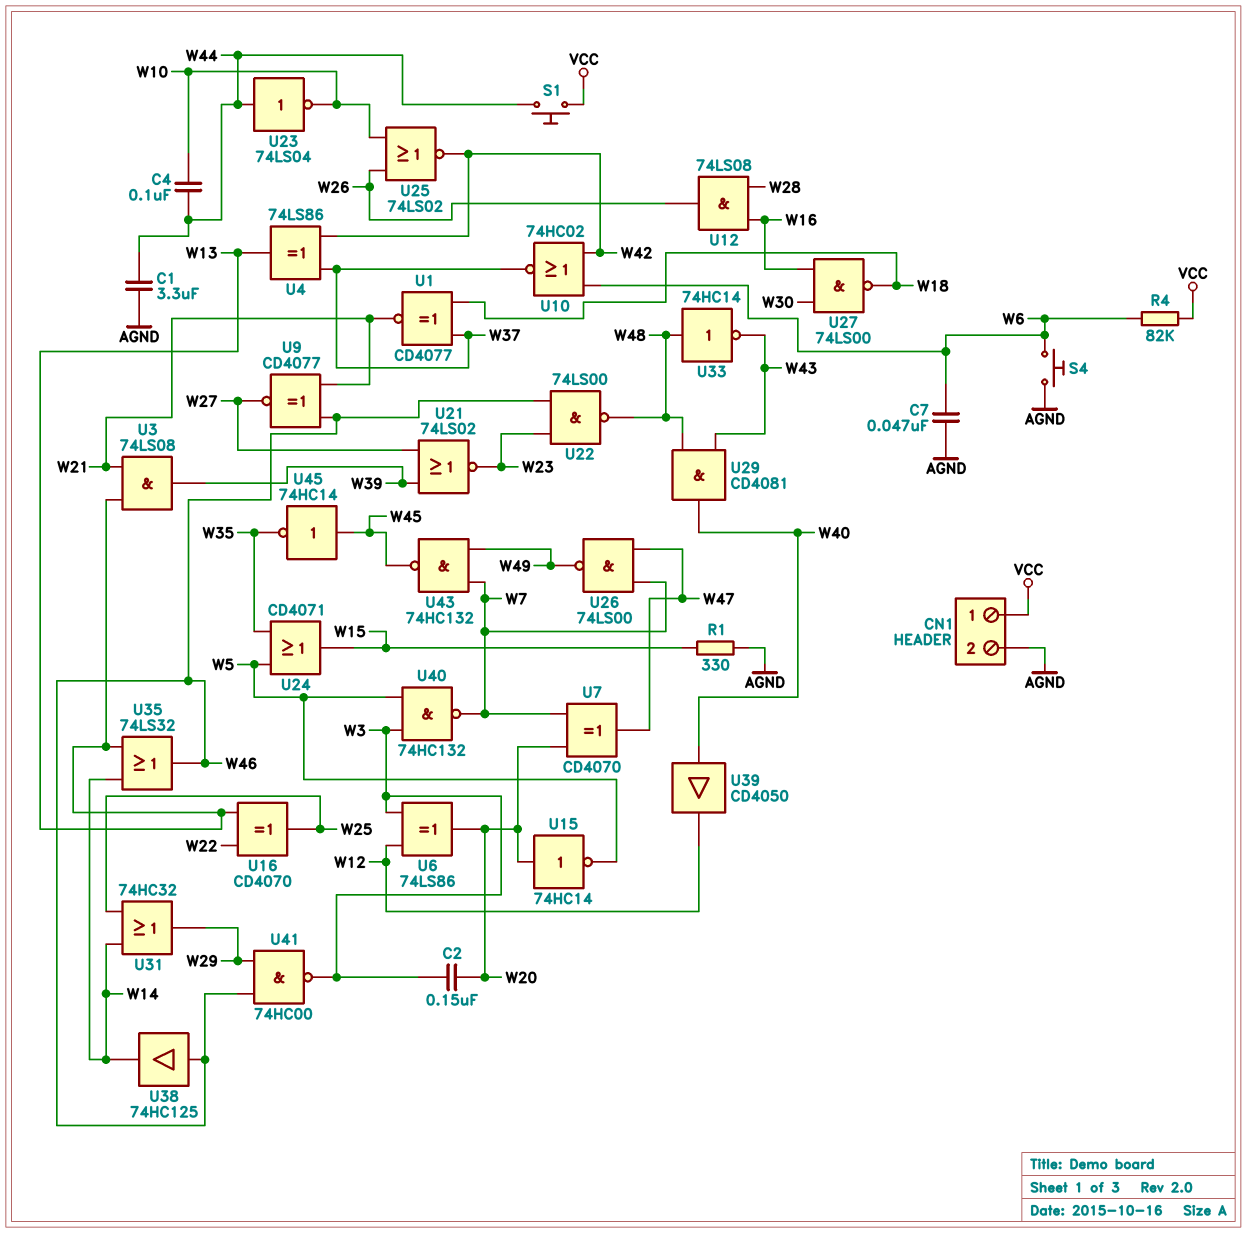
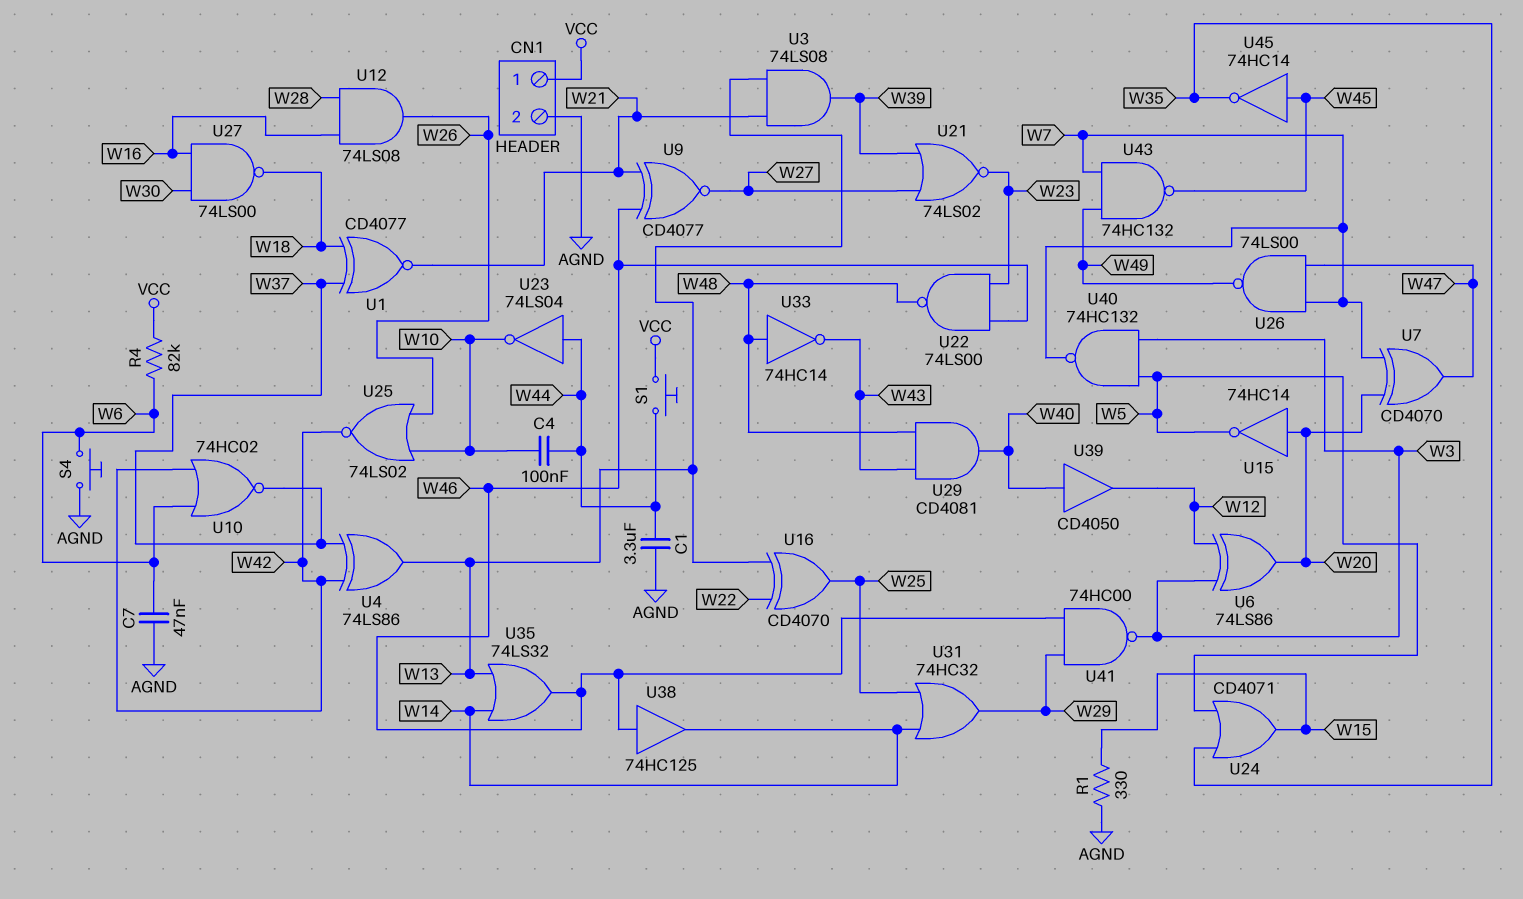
C2: 150nF (W3, W20) -> none

